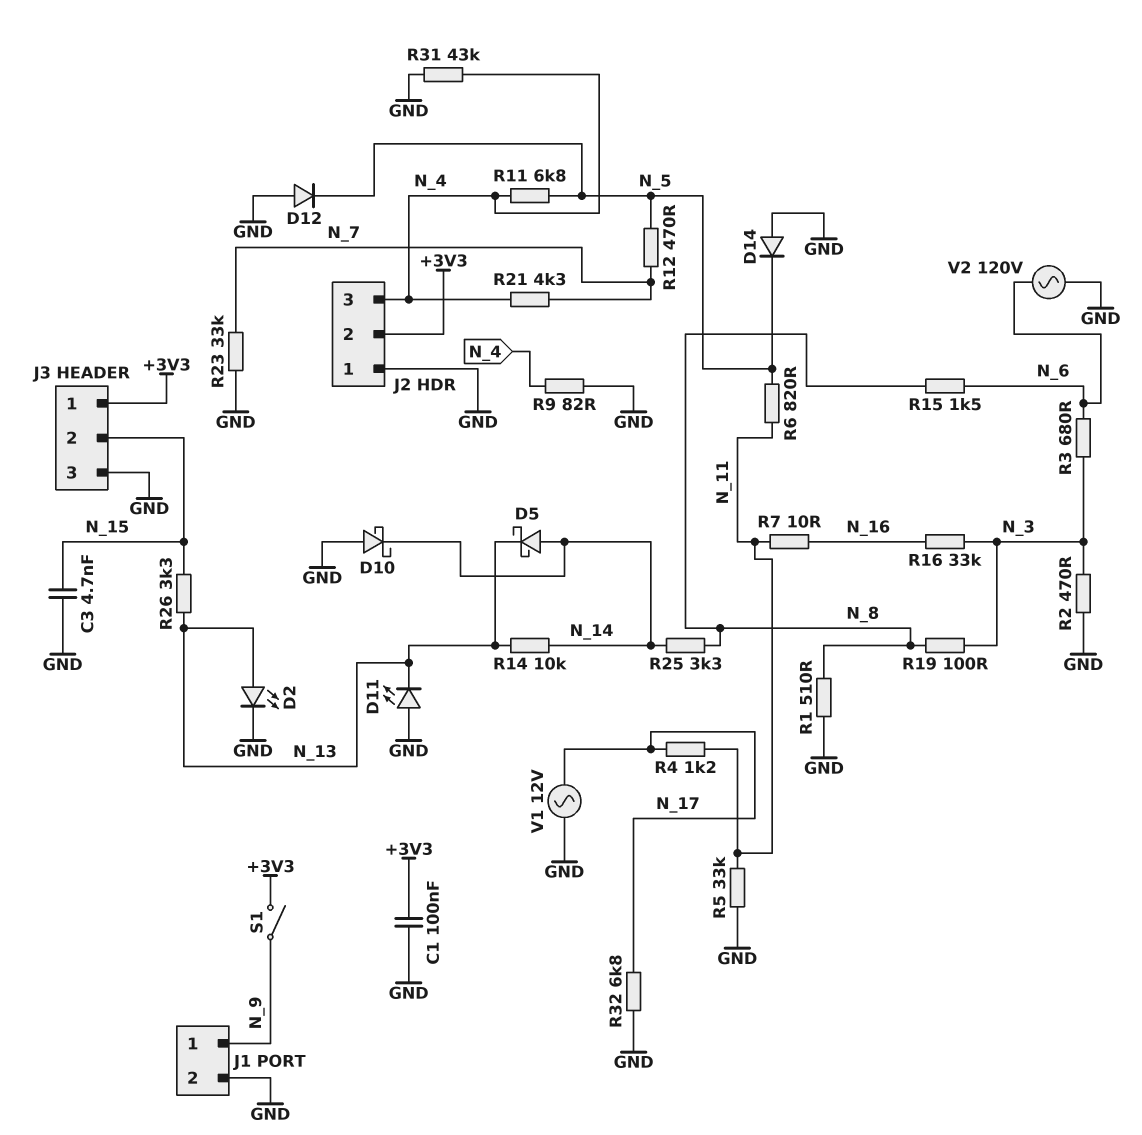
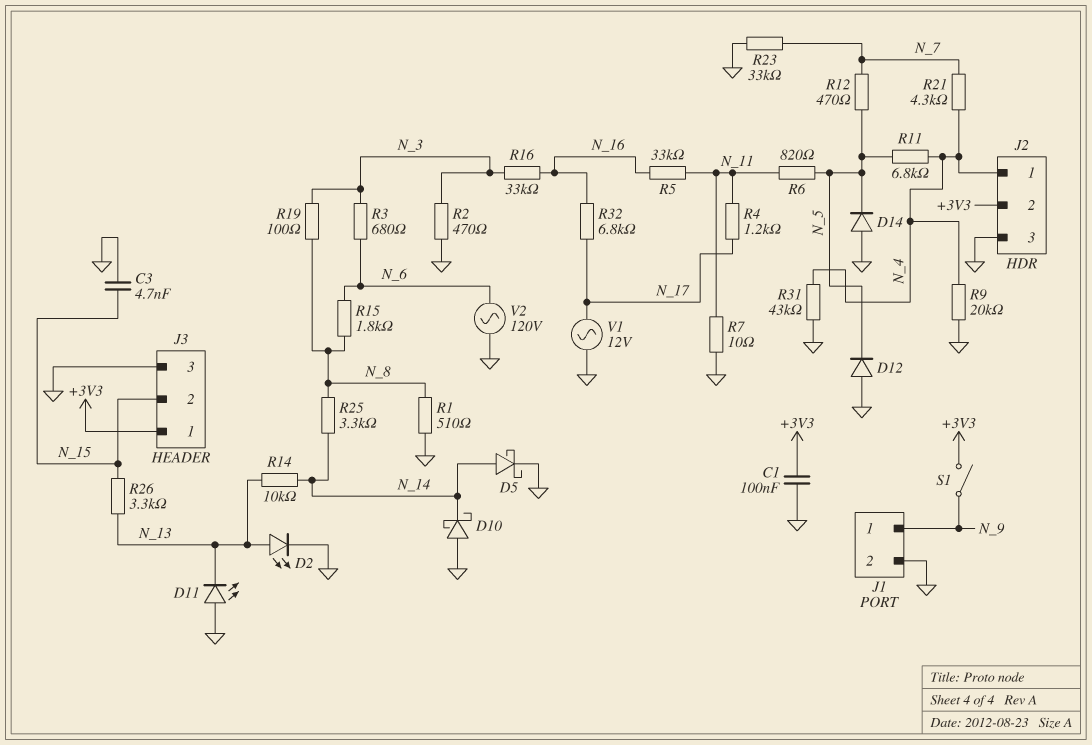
D5: schottky (A N_14, K N_13) -> schottky (A N_14, K GND)
J2 pin 1: GND -> N_4
J2 pin 3: N_4 -> GND
R5: 33k (GND, N_11) -> 33k (N_11, N_16)
R7: 10 (N_11, N_16) -> 10 (GND, N_11)
R9: 82 (GND, N_4) -> 20k (GND, N_4)
R15: 1.5k (N_6, N_8) -> 1.8k (N_6, N_8)
R32: 6.8k (GND, N_17) -> 6.8k (N_16, N_17)

